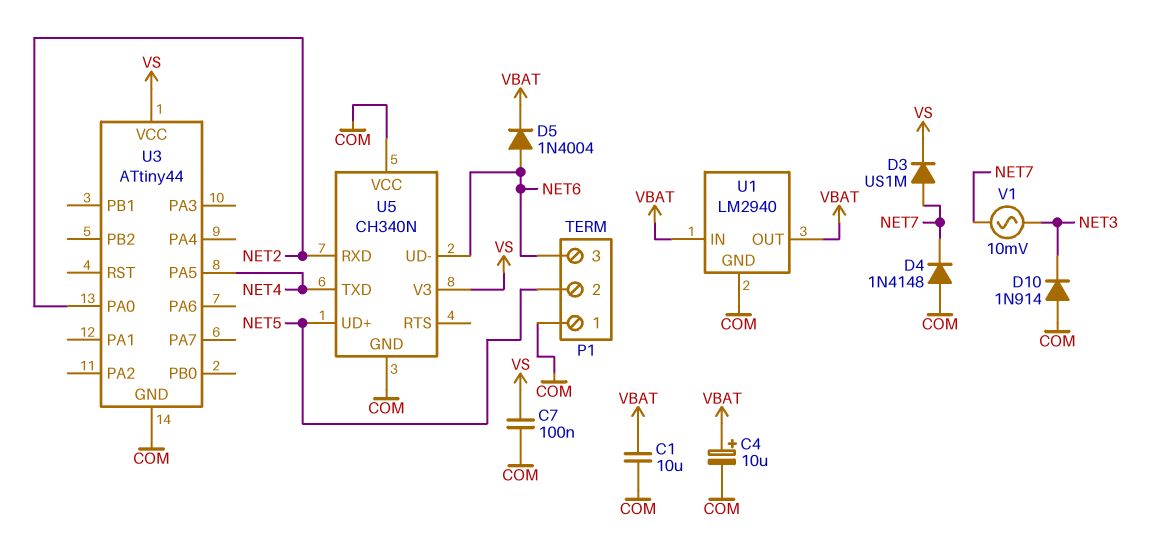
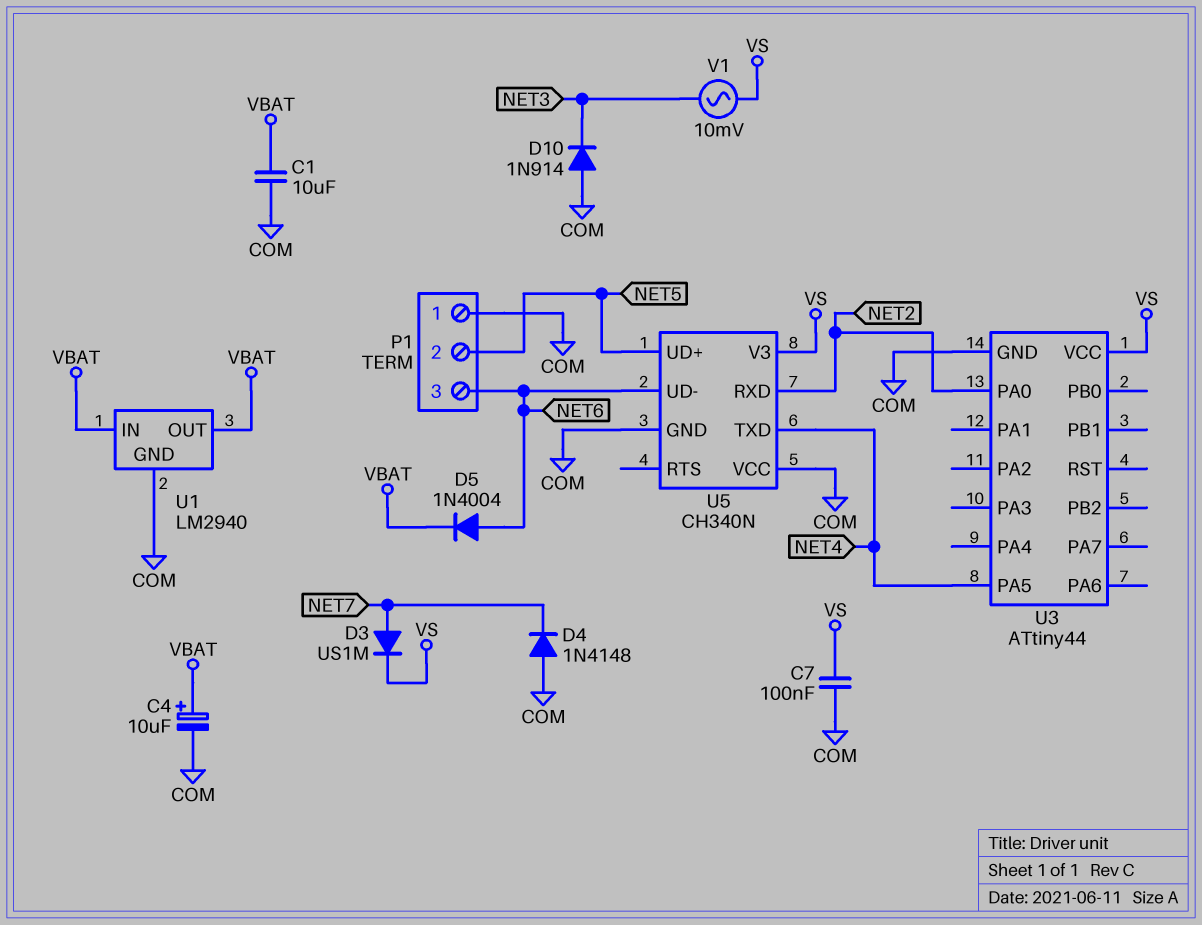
V1: AC 10mV (NET3, NET7) -> AC 10mV (NET3, VS)

